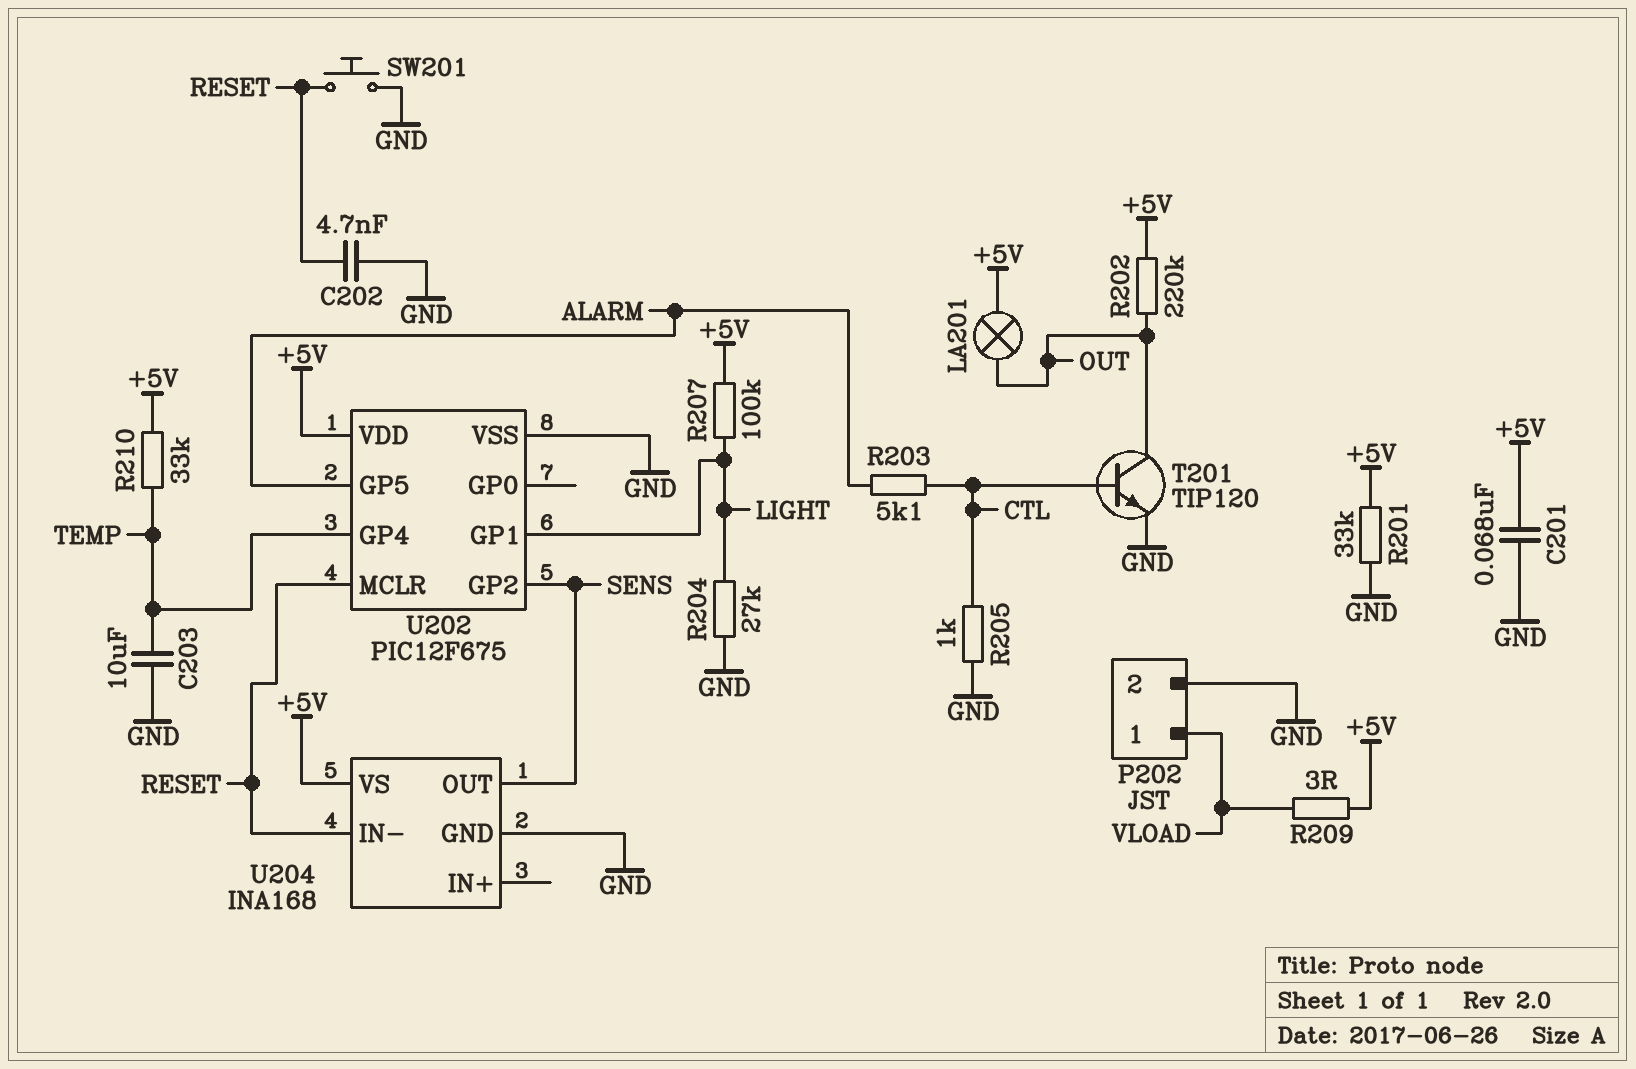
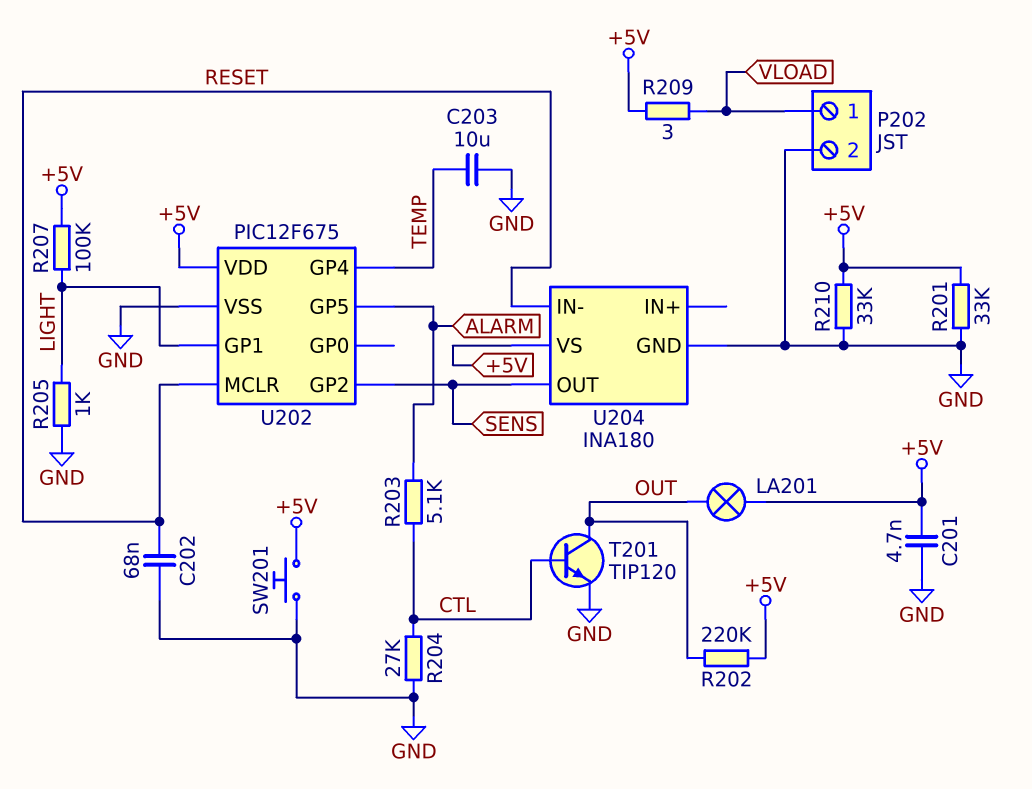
C201: 68nF (+5V, GND) -> 4.7nF (+5V, GND)
C202: 4.7nF (GND, RESET) -> 68nF (GND, RESET)
R204: 27k (GND, LIGHT) -> 27k (CTL, GND)
R205: 1k (CTL, GND) -> 1k (GND, LIGHT)
R210: 33k (+5V, TEMP) -> 33k (+5V, GND)
SW201: button (GND, RESET) -> button (+5V, GND)
U204: INA168 -> INA180

